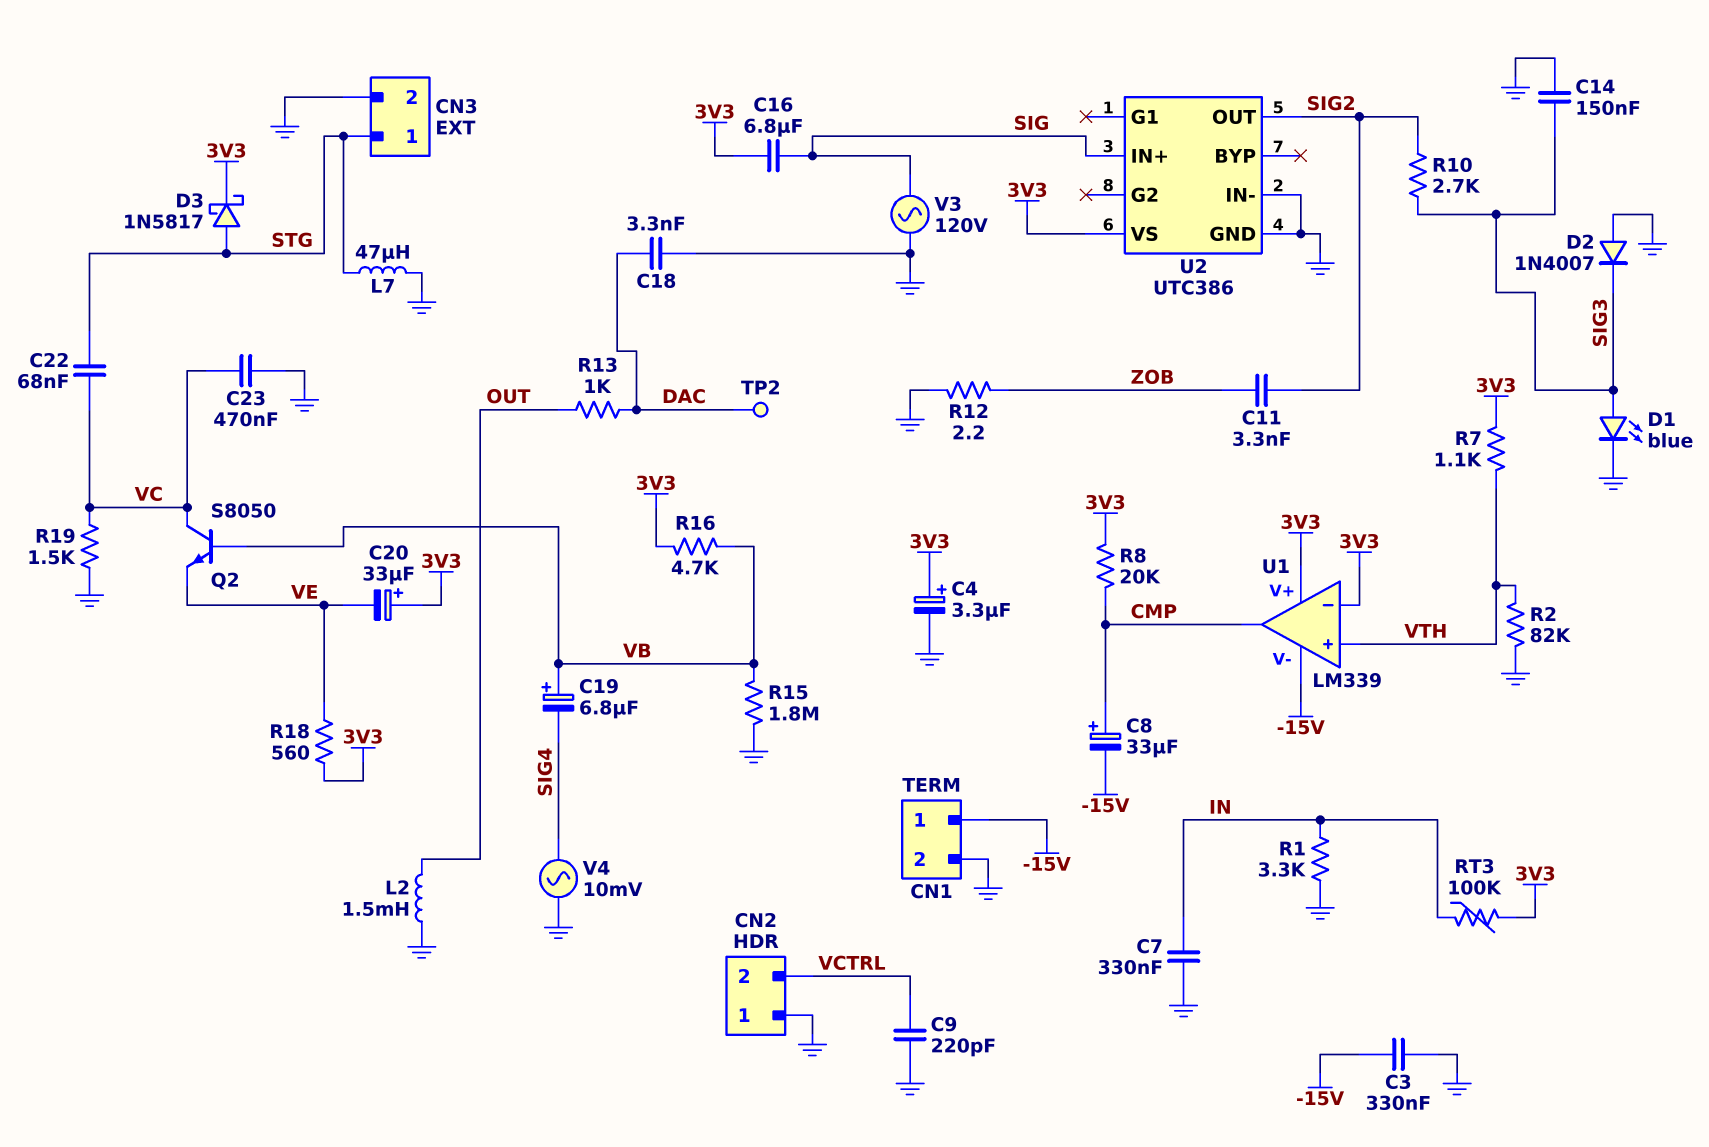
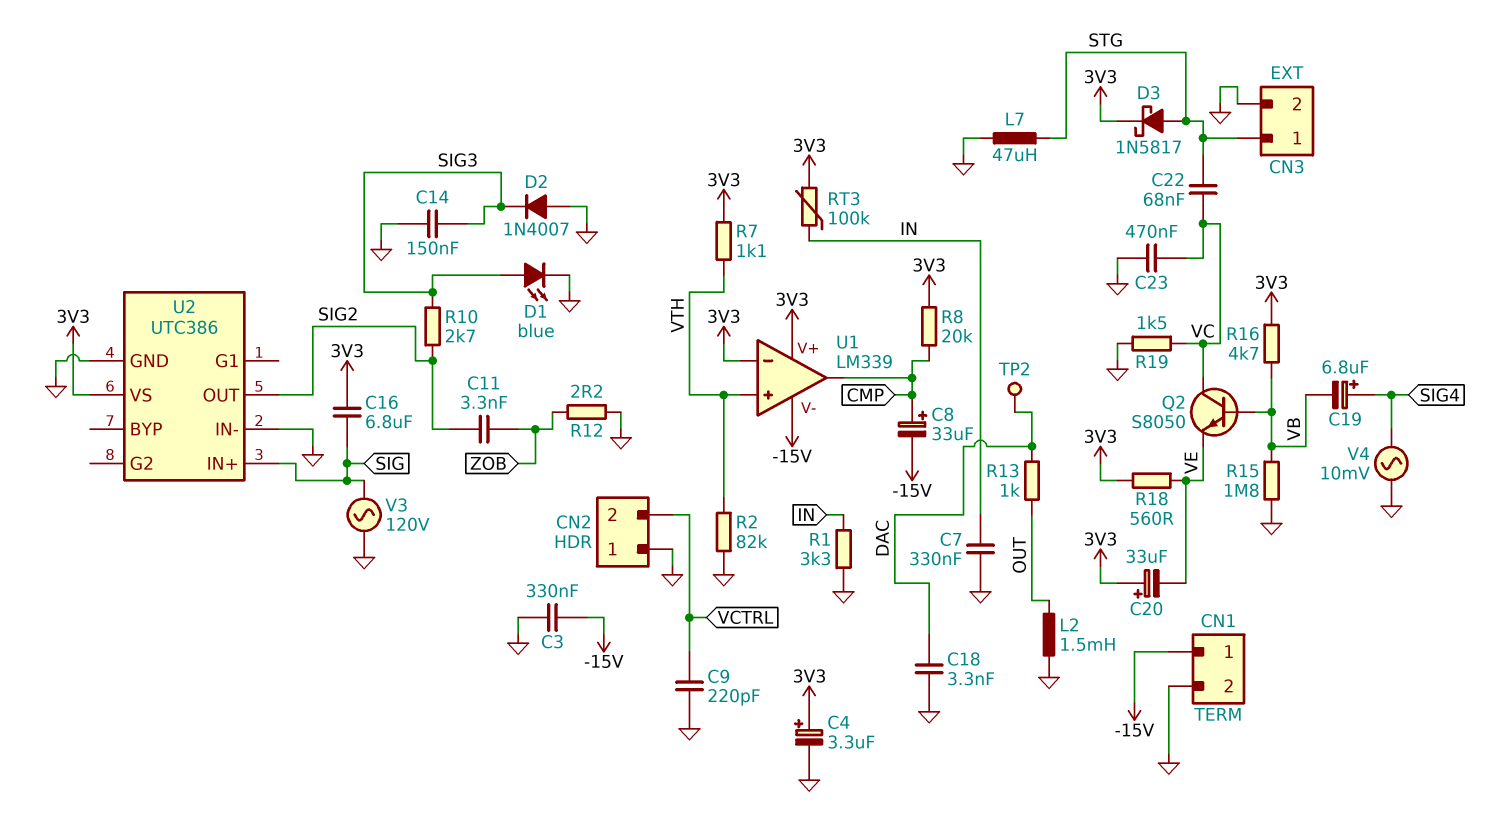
C19: 6.8uF (plus VB, minus SIG4) -> 6.8uF (plus SIG4, minus VB)

